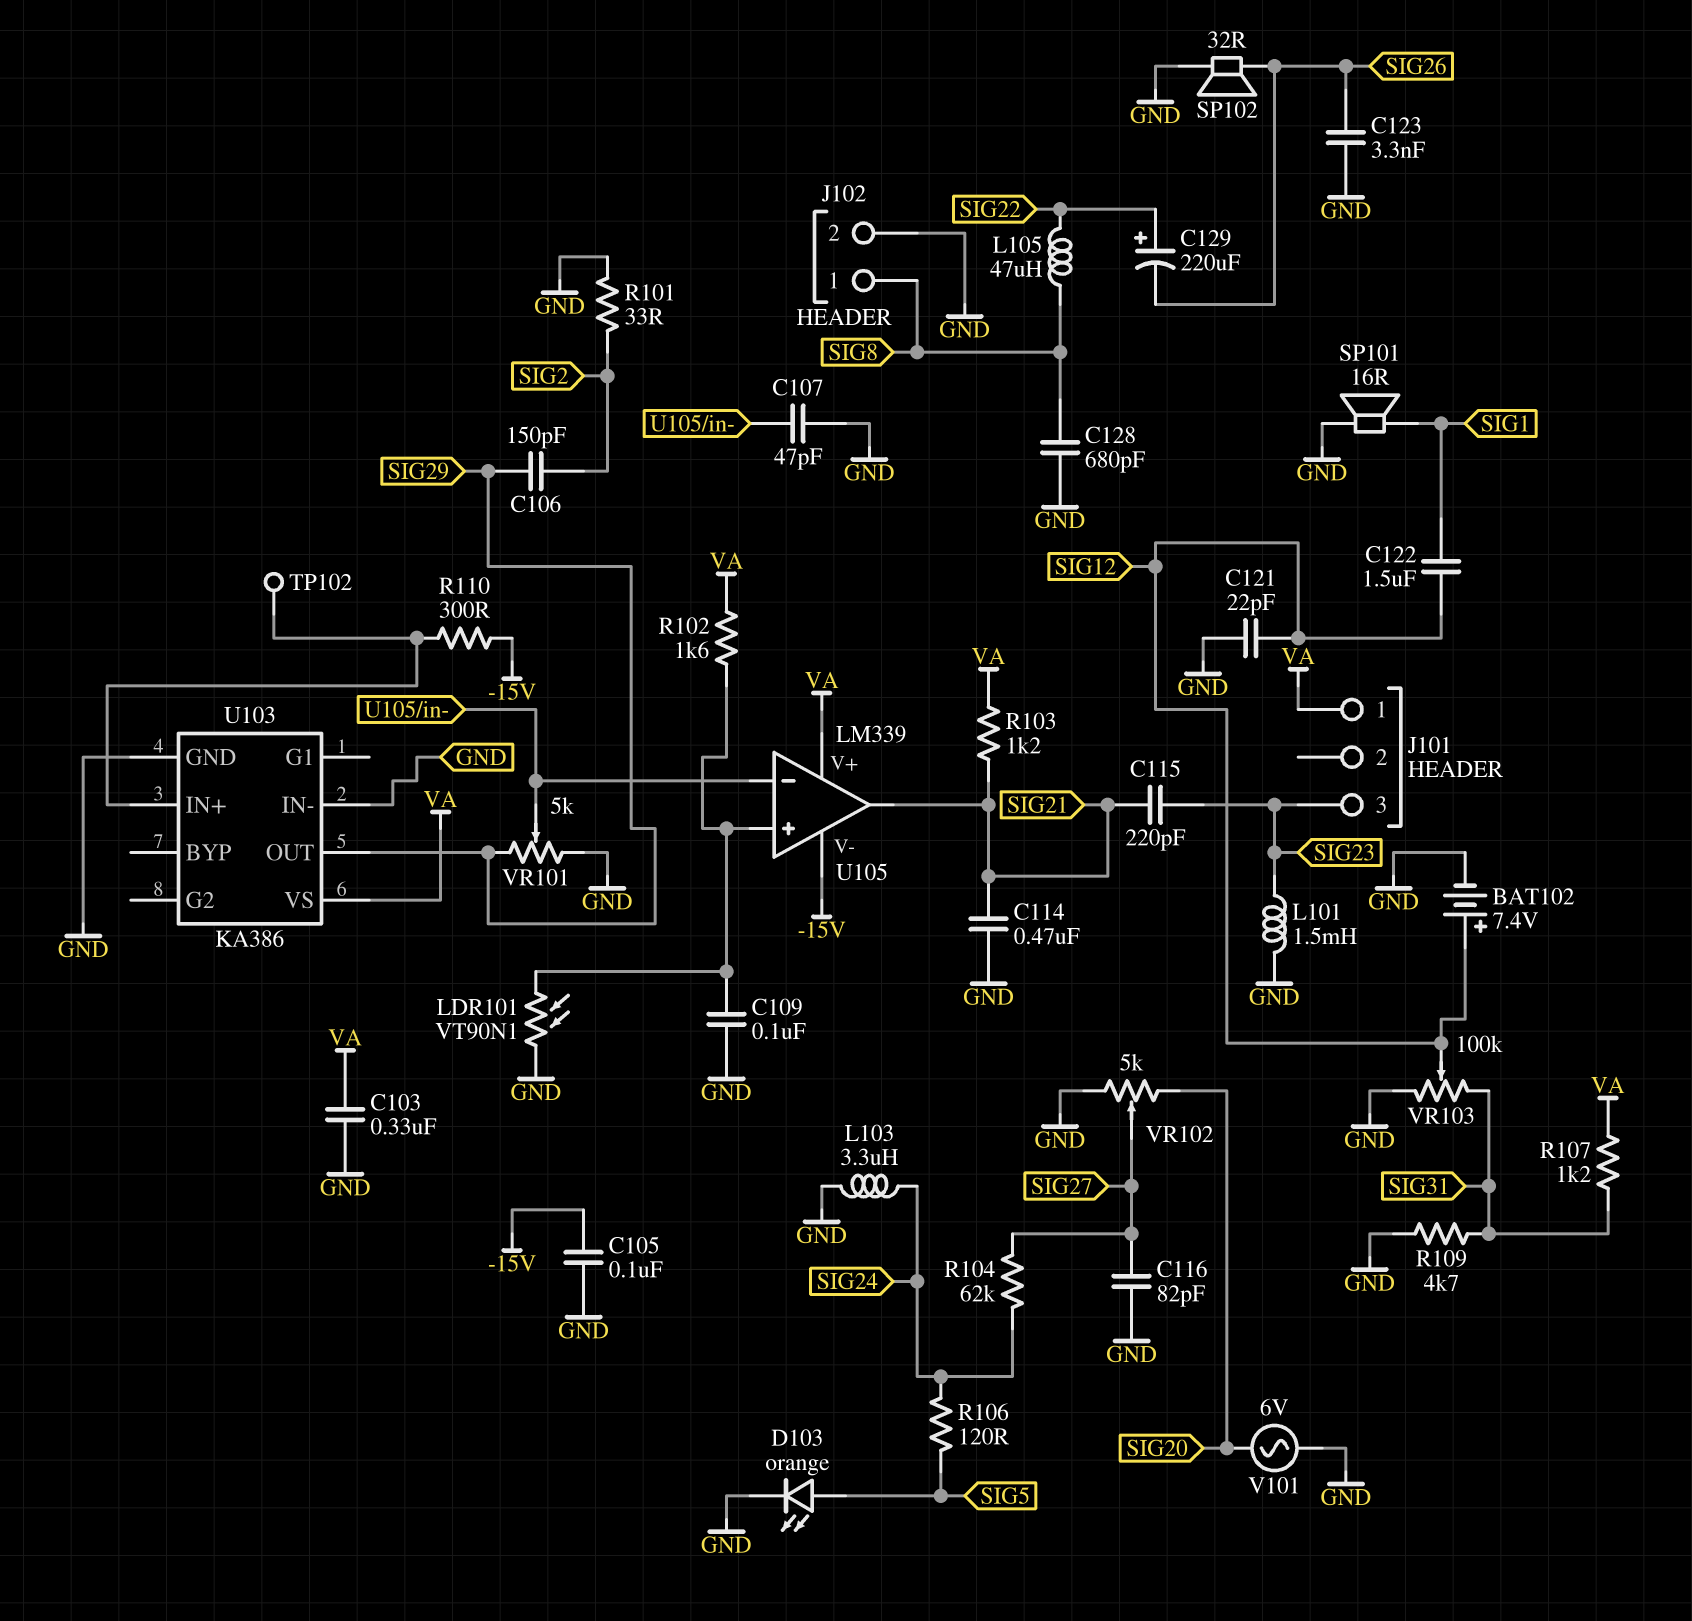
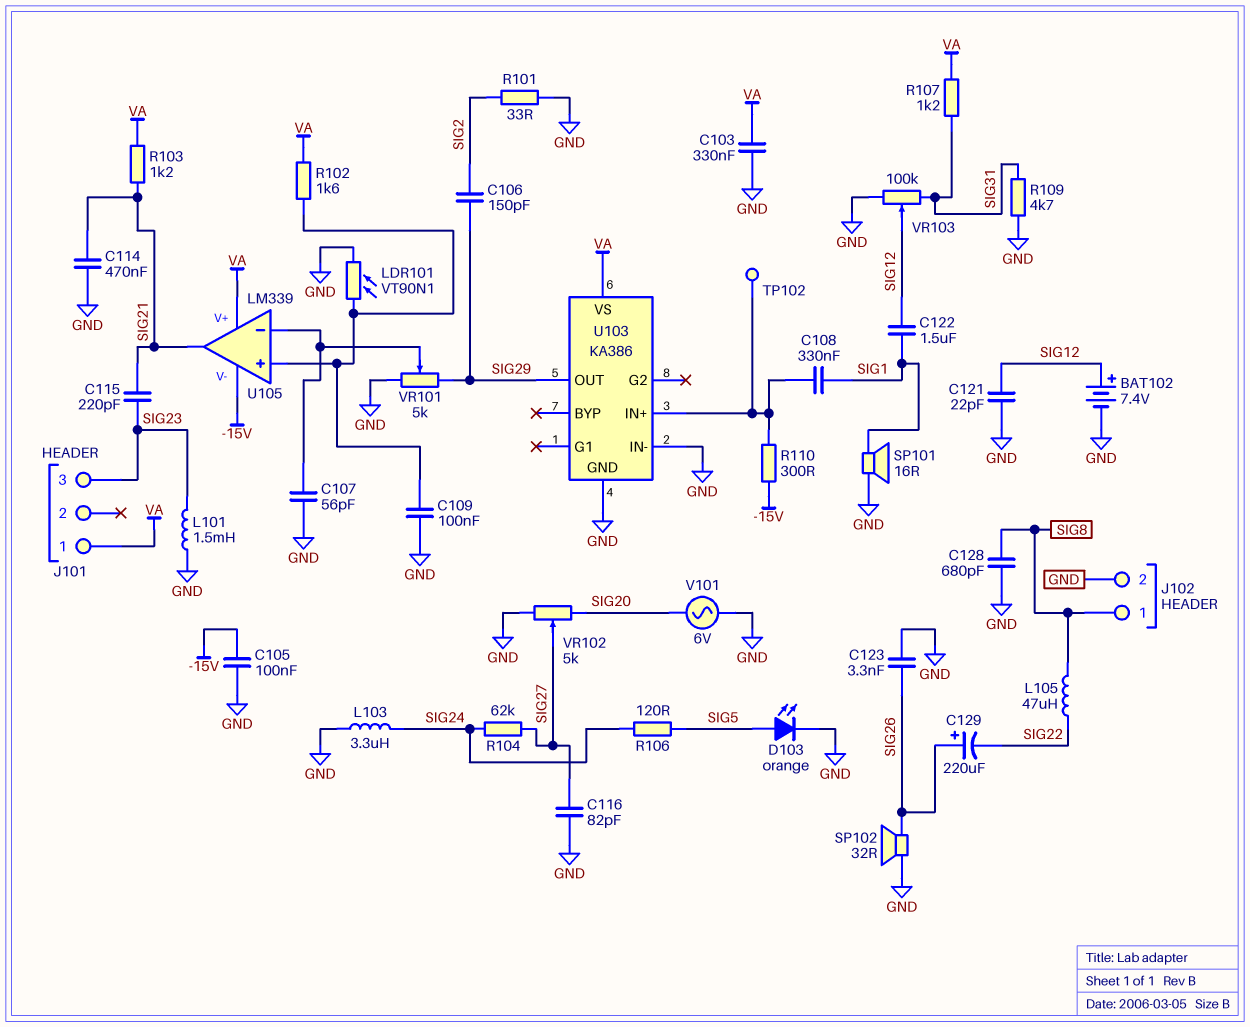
C107: 47pF (GND, U105/in-) -> 56pF (GND, U105/in-)
C108: none -> 330nF (SIG1, U103/IN+)
C129: 220uF (plus SIG22, minus SIG26) -> 220uF (plus SIG26, minus SIG22)

